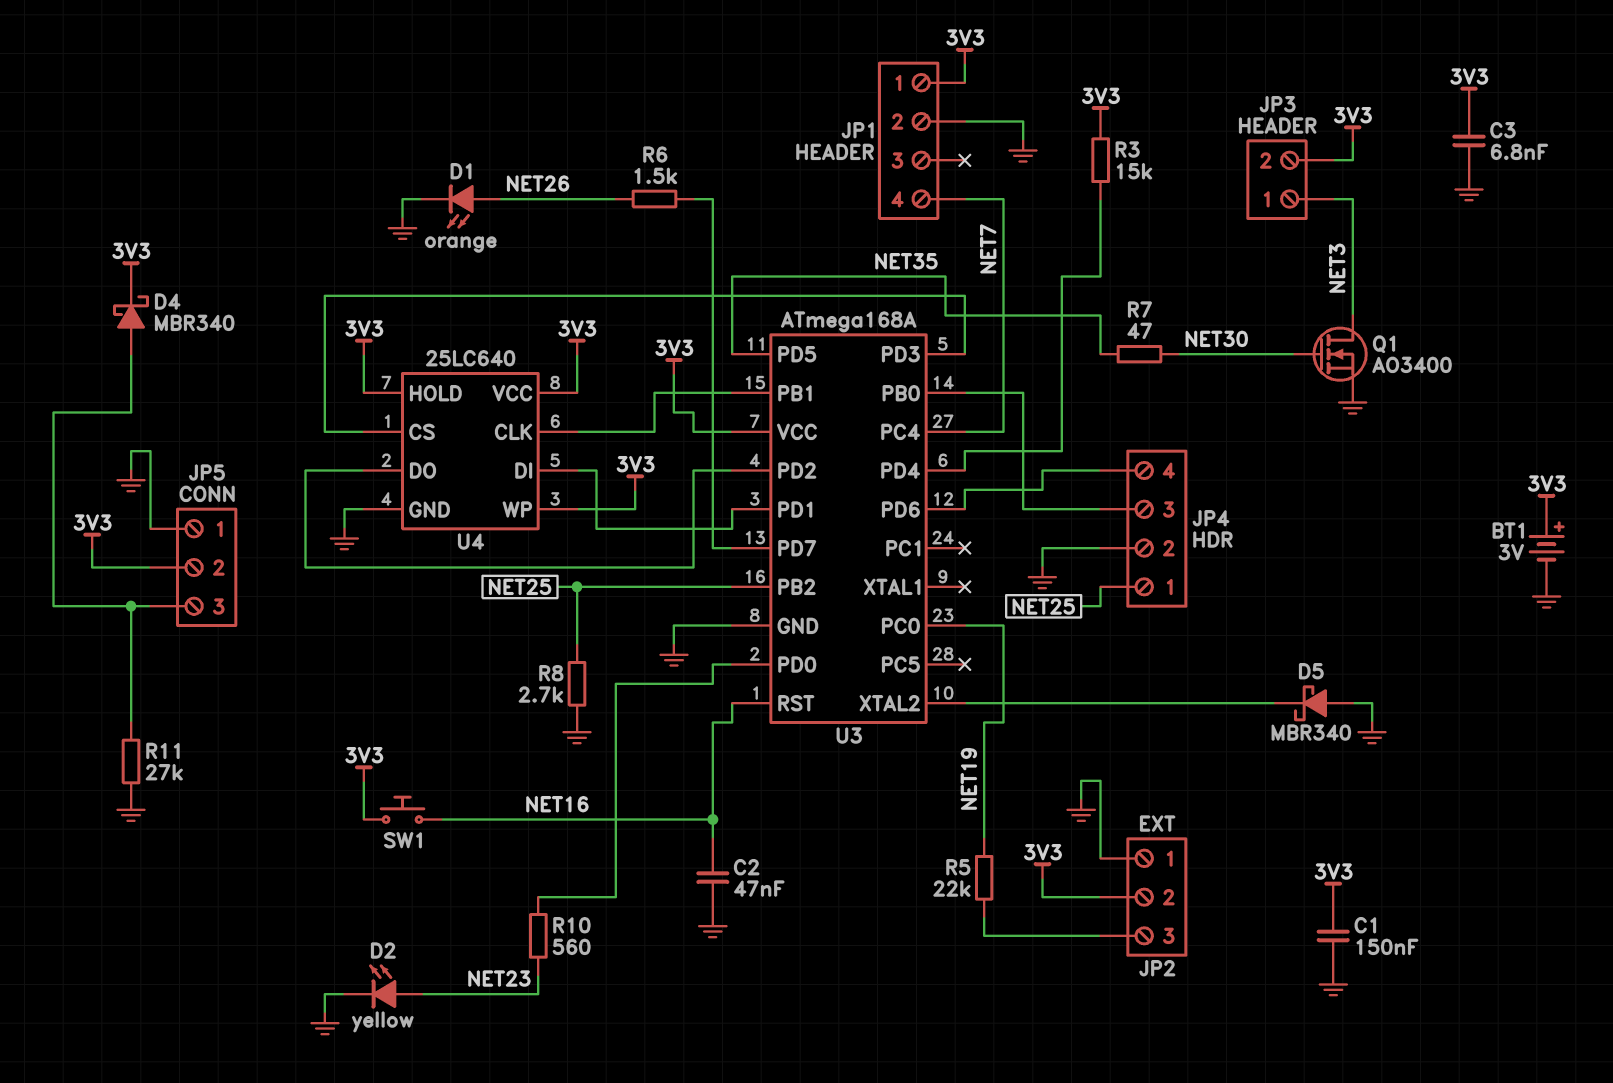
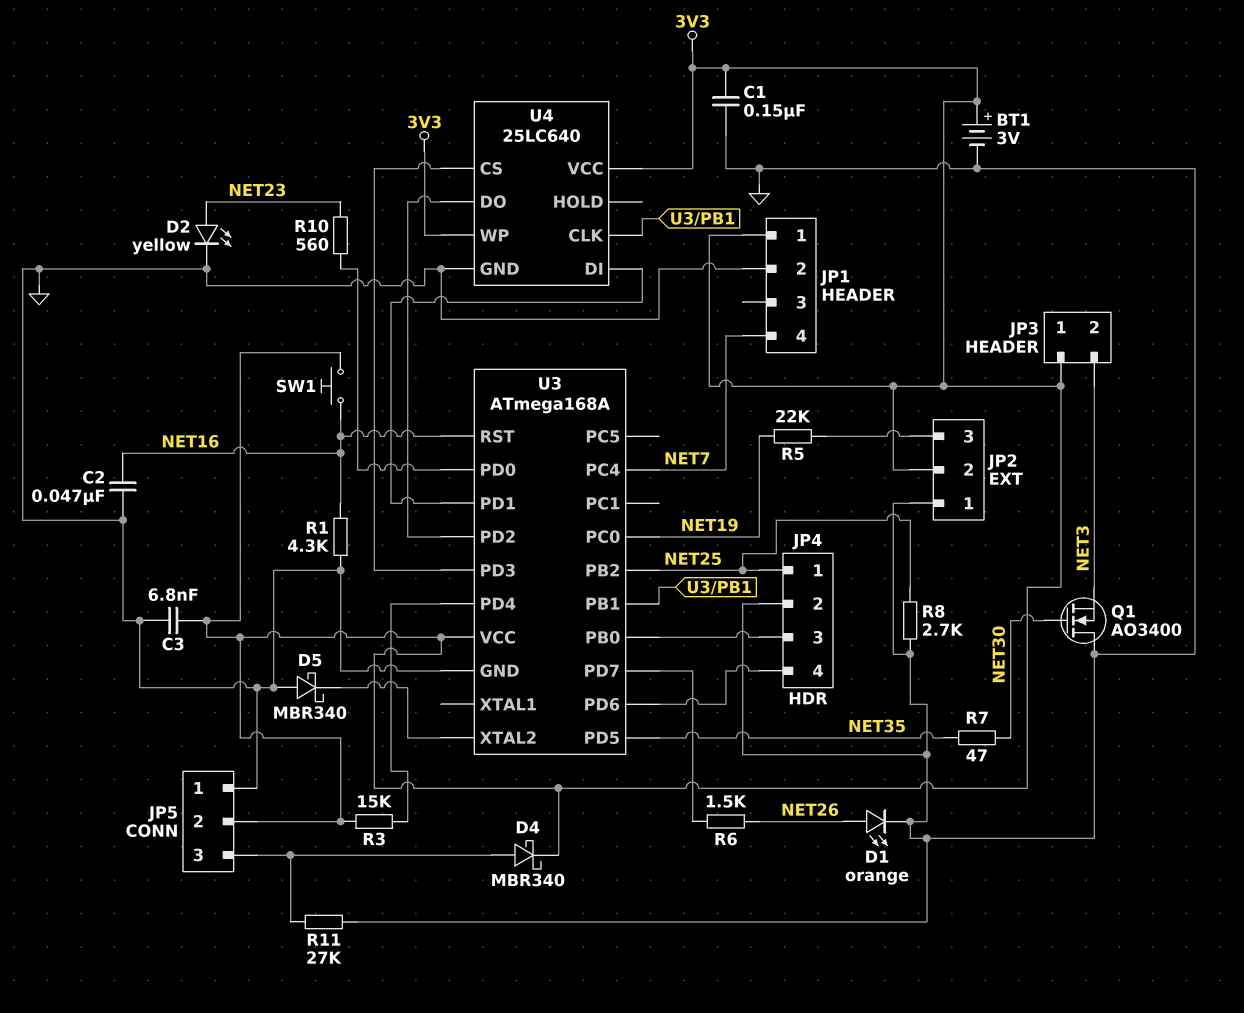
JP3 pin 1: NET3 -> 3V3
JP3 pin 2: 3V3 -> NET3
Q1: NMOS AO3400 (G NET30, D NET3, S GND) -> NMOS AO3400 (G NET30, D GND, S NET3)
R1: none -> 4.3k (GND, NET16)
U4 pin HOLD: 3V3 -> none

